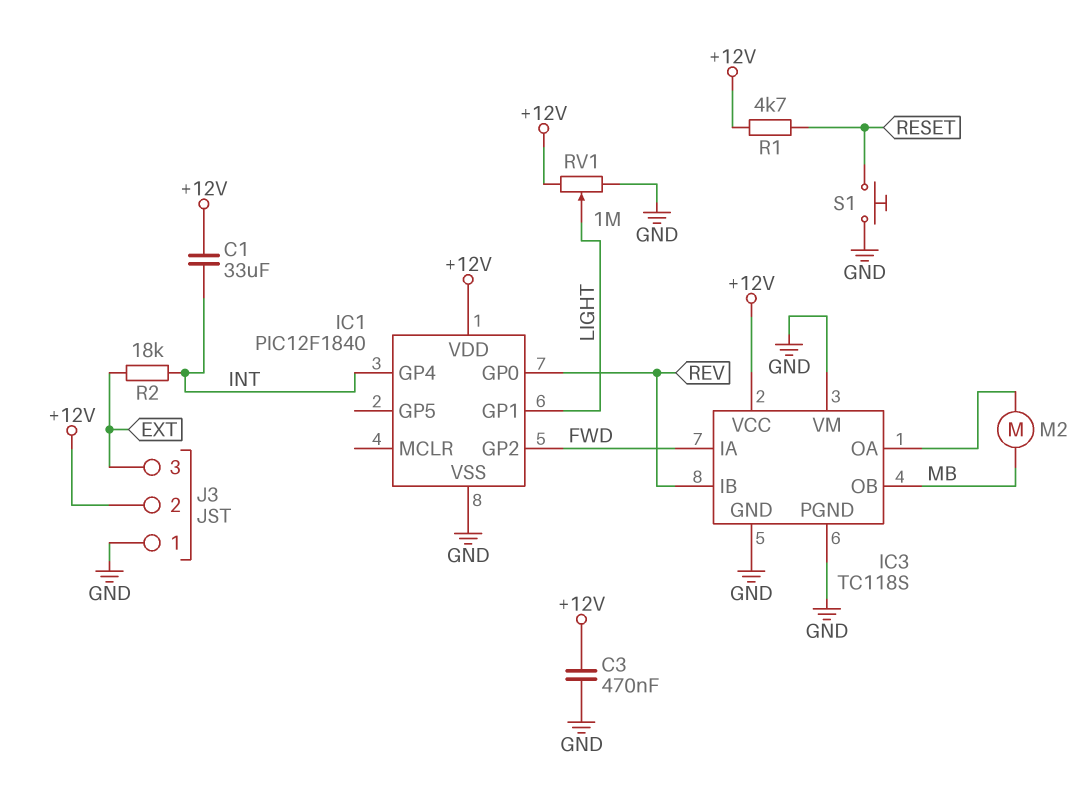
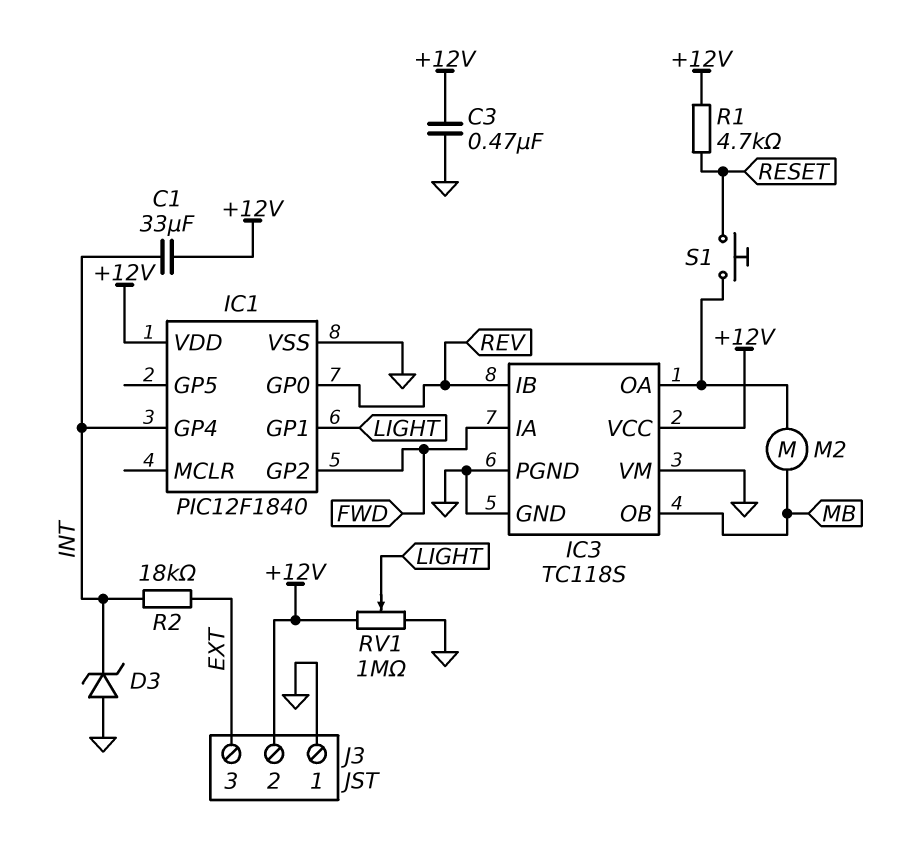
D3: none -> zener (A GND, K INT)
S1: button (GND, RESET) -> button (IC3/OA, RESET)

